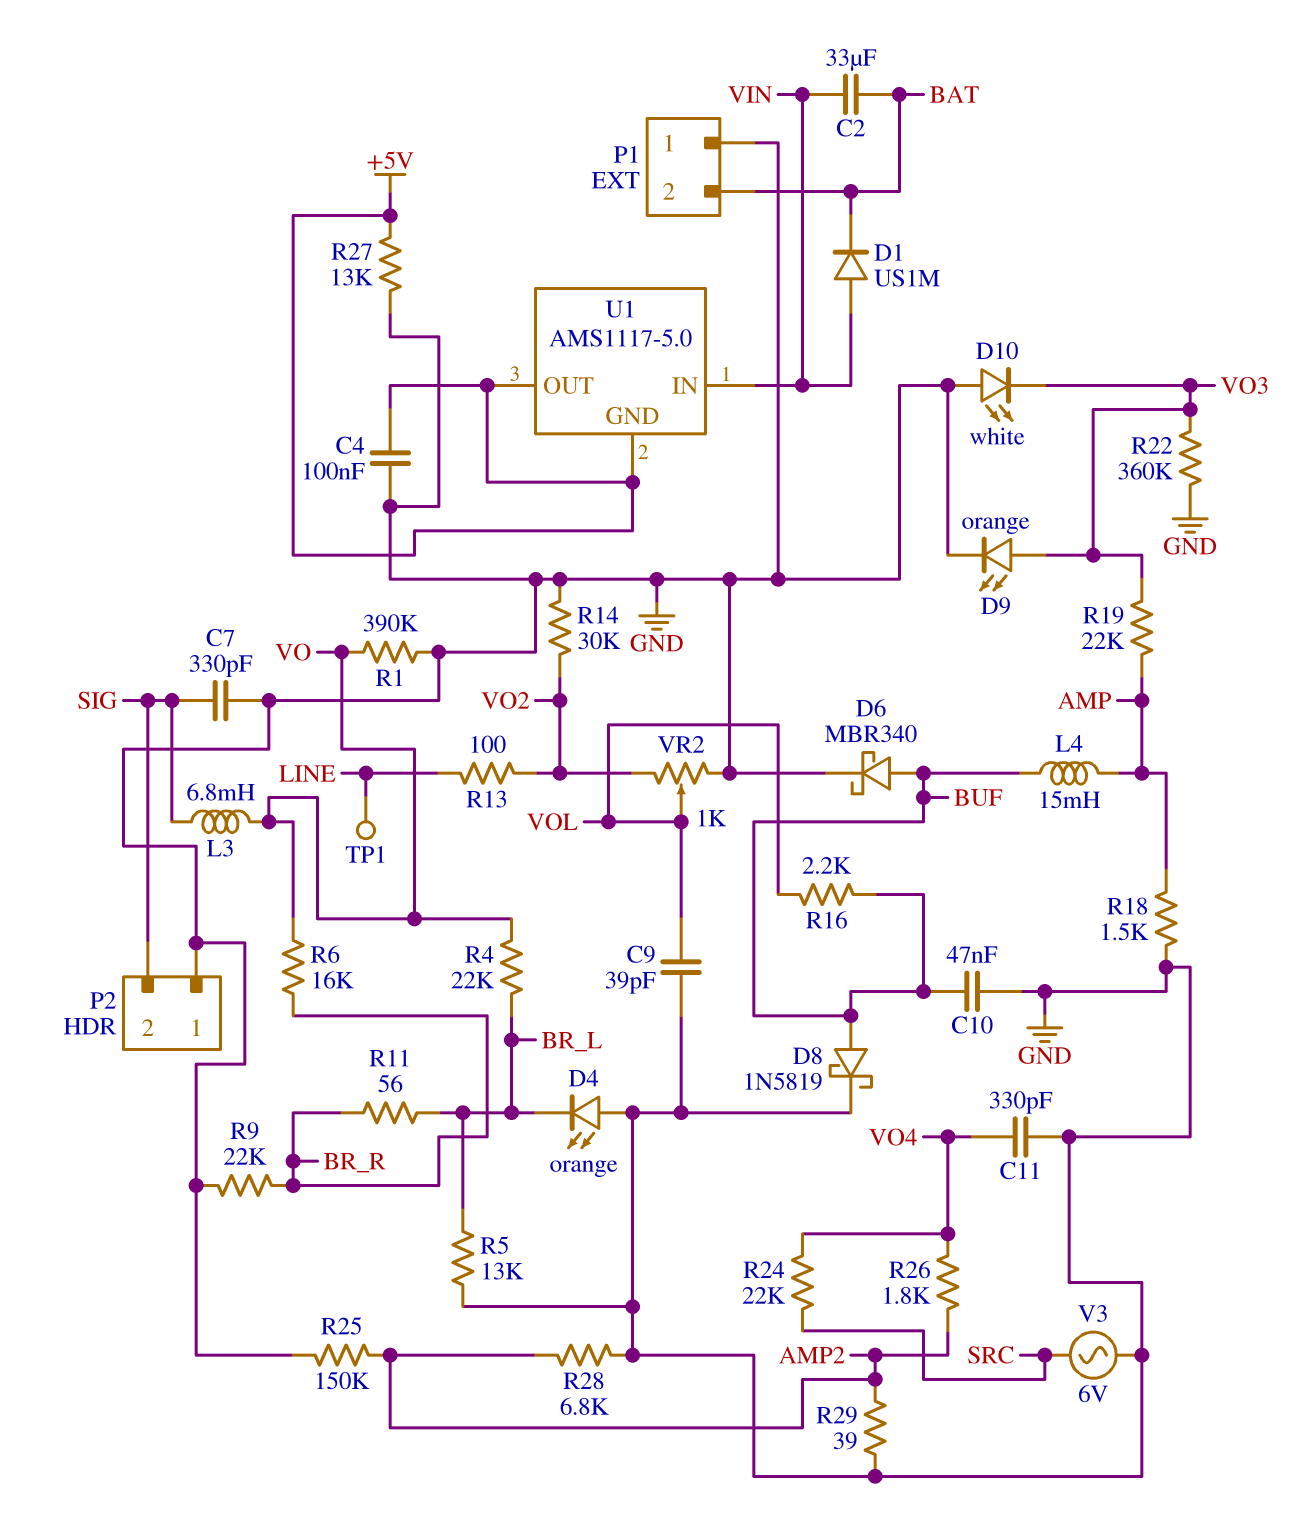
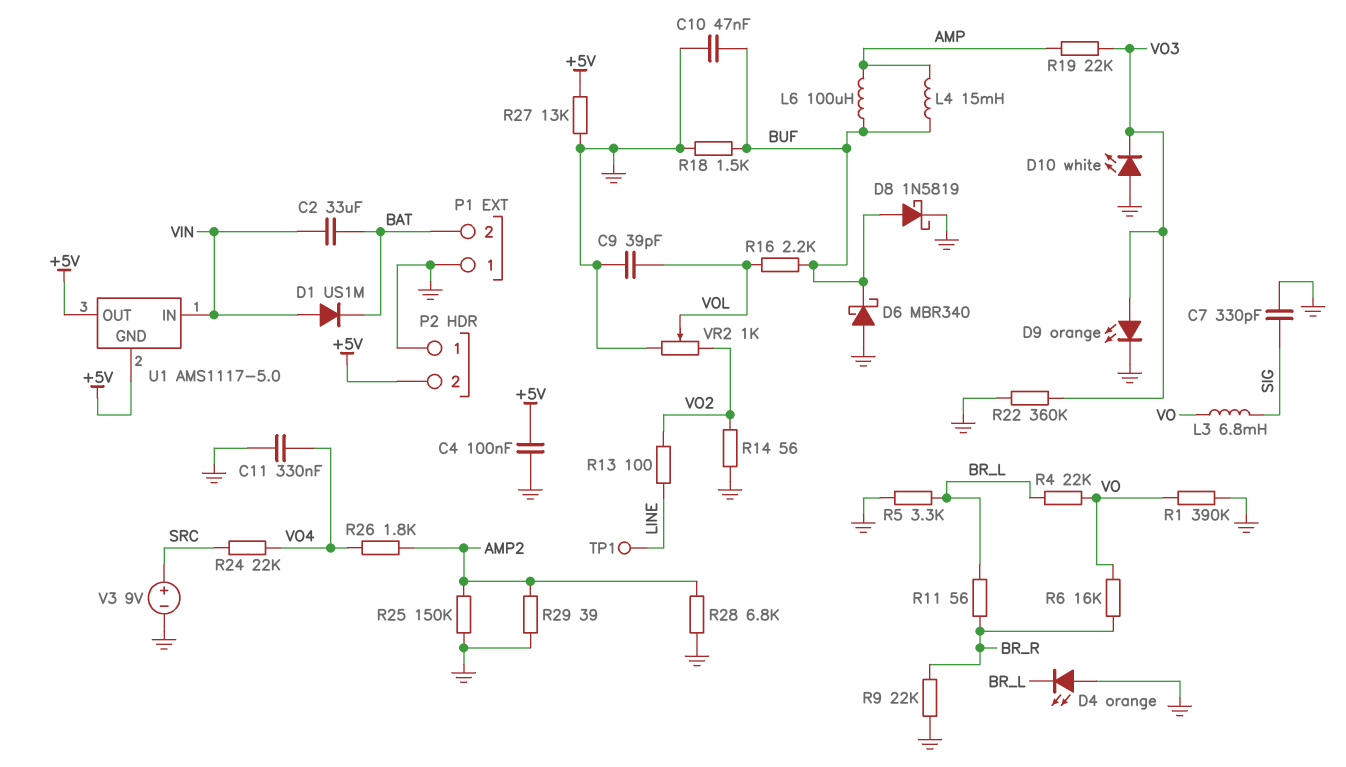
C11: 330pF (GND, VO4) -> 330nF (GND, VO4)
D6: schottky MBR340 (A BUF, K GND) -> schottky MBR340 (A GND, K BUF)
L6: none -> 100uH (AMP, BUF)
P2 pin 2: SIG -> +5V
R5: 13k (BR_L, GND) -> 3.3k (BR_L, GND)
R14: 30k (GND, VO2) -> 56 (GND, VO2)
R18: 1.5k (AMP, GND) -> 1.5k (BUF, GND)
V3: AC 6V (GND, SRC) -> 9V (plus SRC, minus GND)

